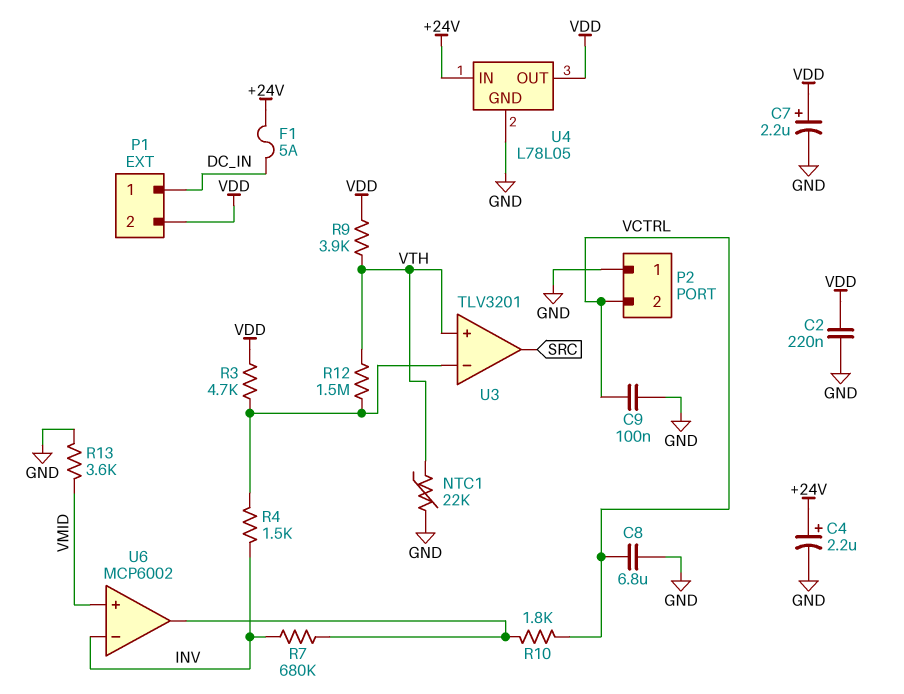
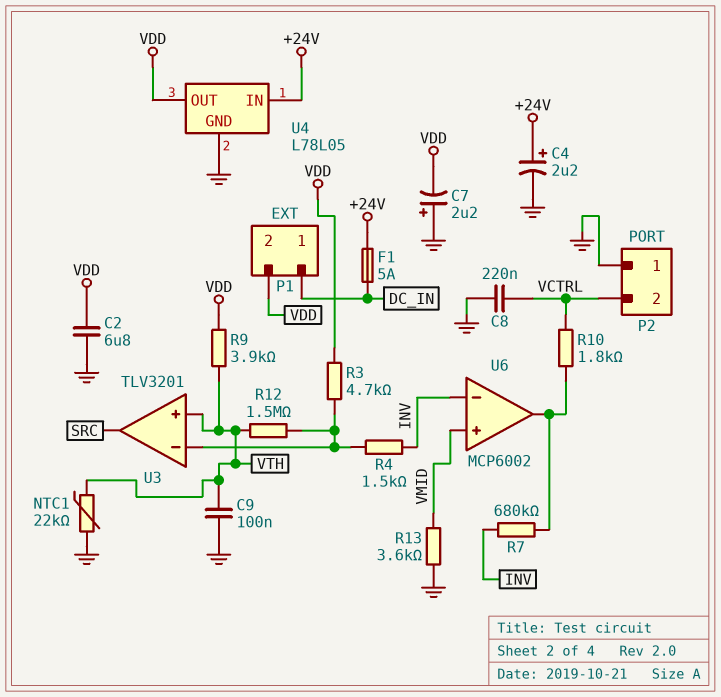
C2: 220nF (GND, VDD) -> 6.8uF (GND, VDD)
C7: 2.2uF (plus VDD, minus GND) -> 2.2uF (plus GND, minus VDD)
C8: 6.8uF (GND, VCTRL) -> 220nF (GND, VCTRL)
C9: 100nF (GND, VCTRL) -> 100nF (GND, VTH)

